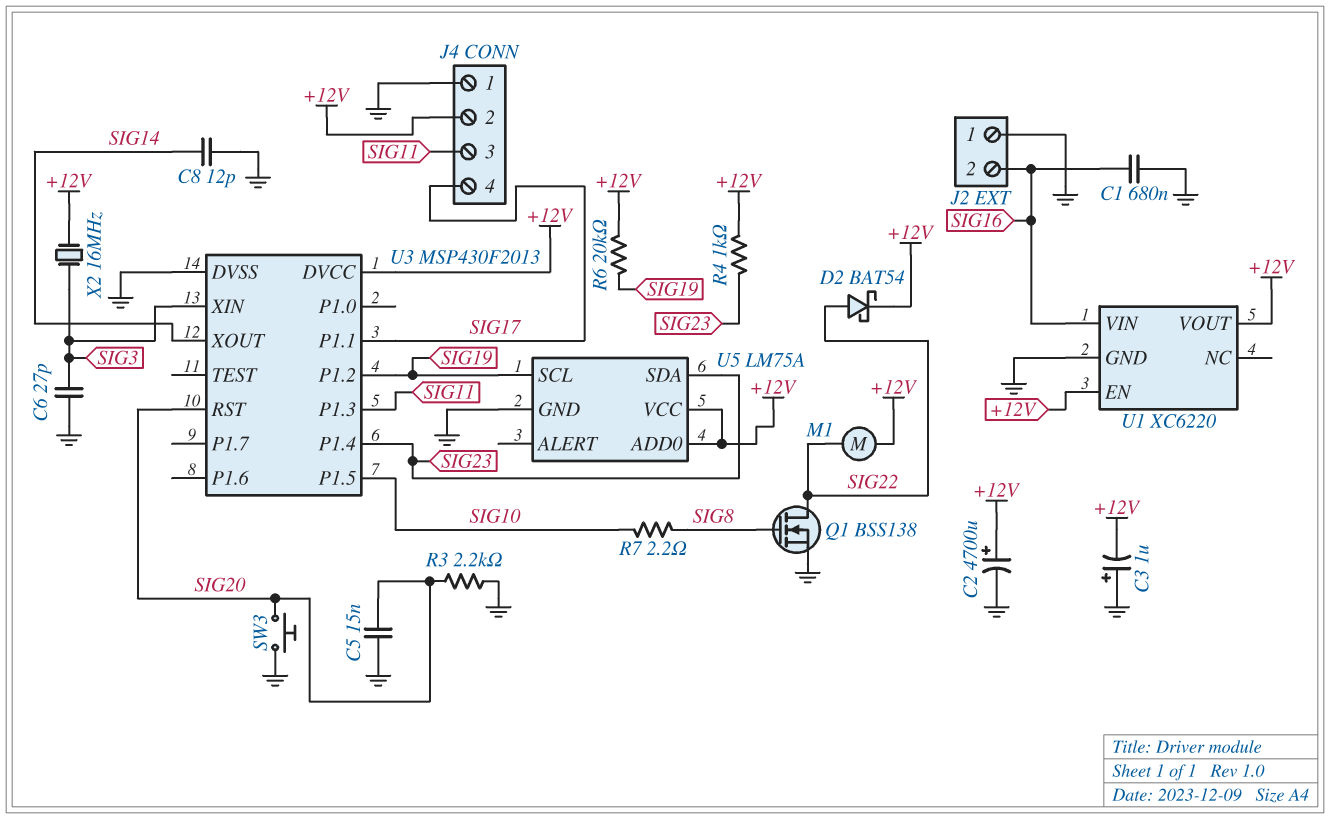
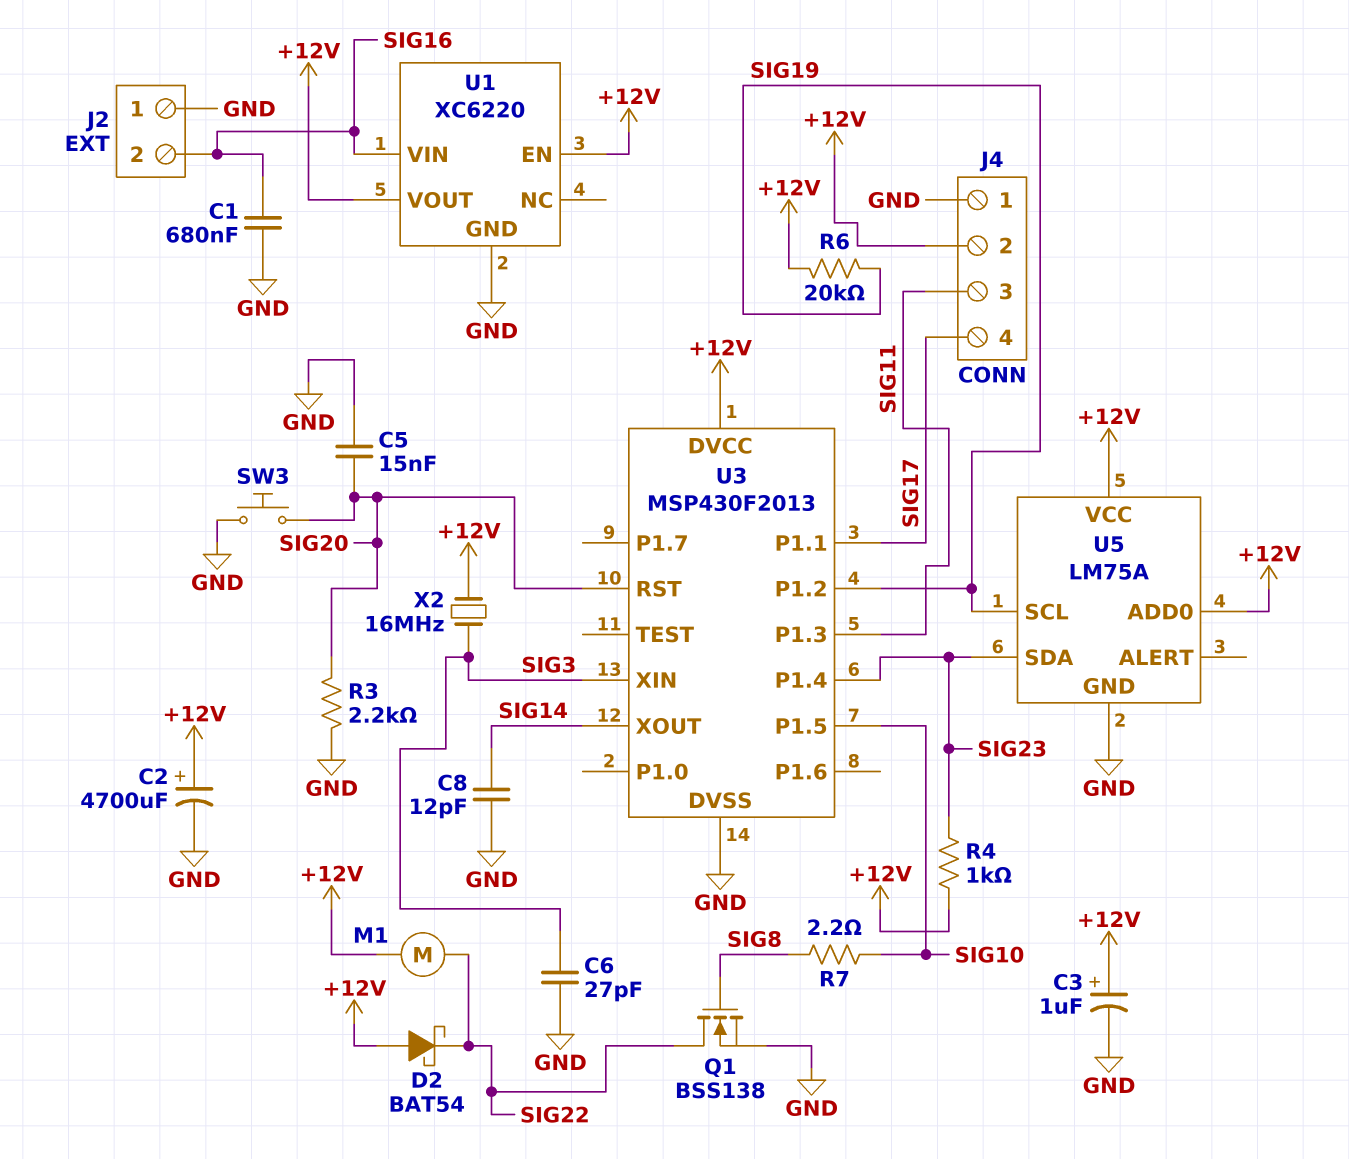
C3: 1uF (plus GND, minus +12V) -> 1uF (plus +12V, minus GND)
D2: schottky BAT54 (A SIG22, K +12V) -> schottky BAT54 (A +12V, K SIG22)

